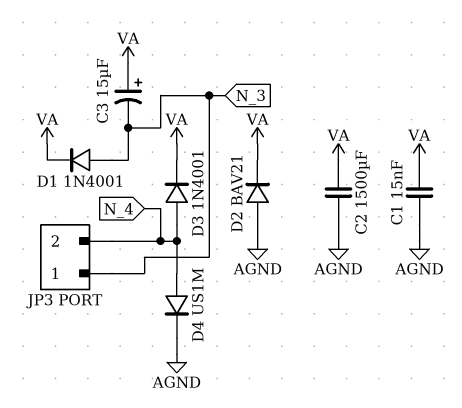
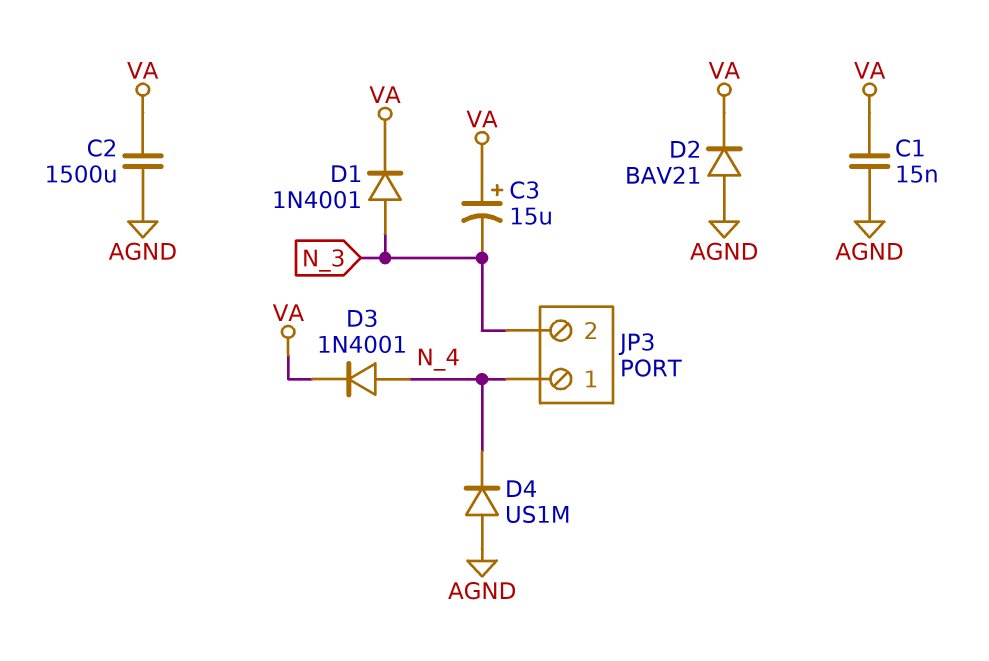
D4: diode US1M (A N_4, K AGND) -> diode US1M (A AGND, K N_4)
JP3 pin 1: N_3 -> N_4
JP3 pin 2: N_4 -> N_3

